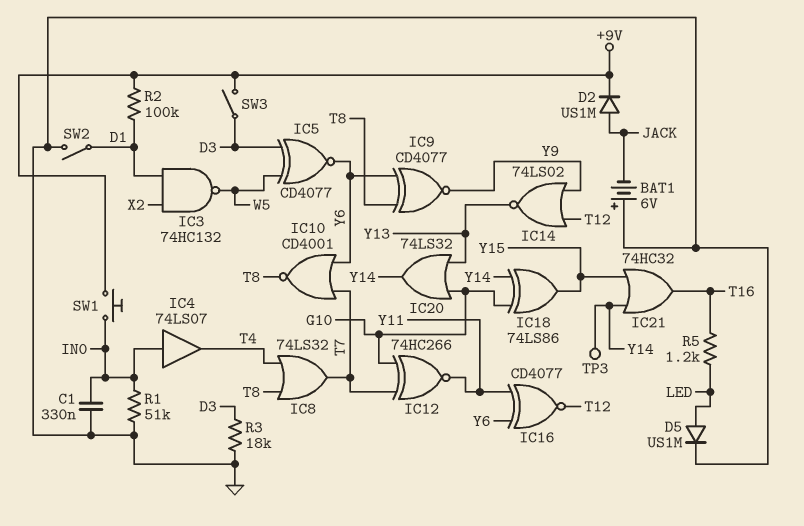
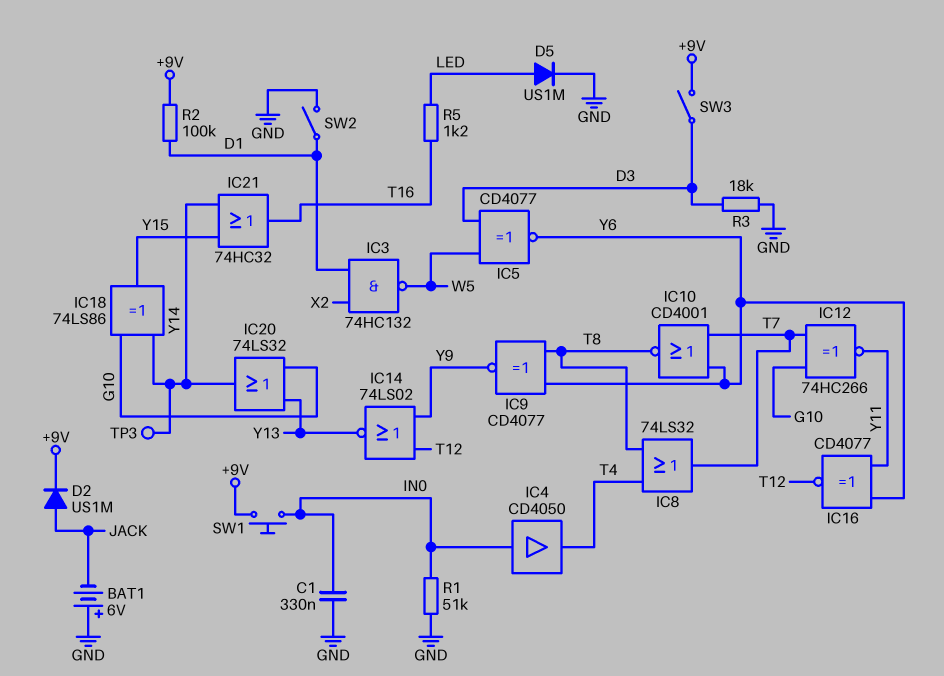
IC4: buffer 74LS07 (in IN0, out T4) -> buffer CD4050 (in IN0, out T4)

